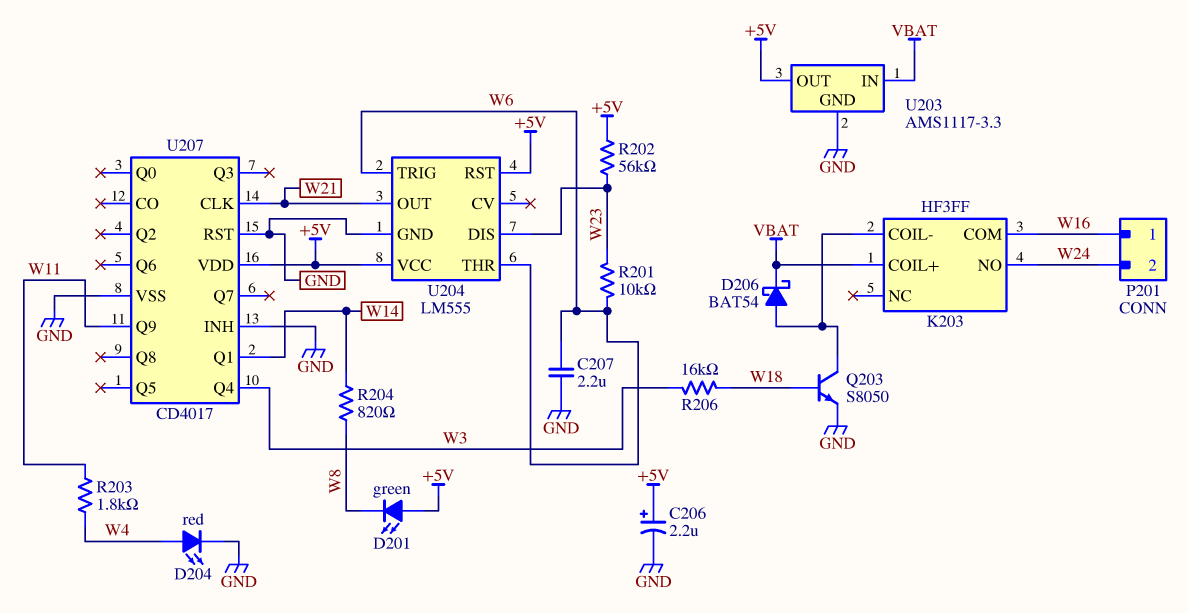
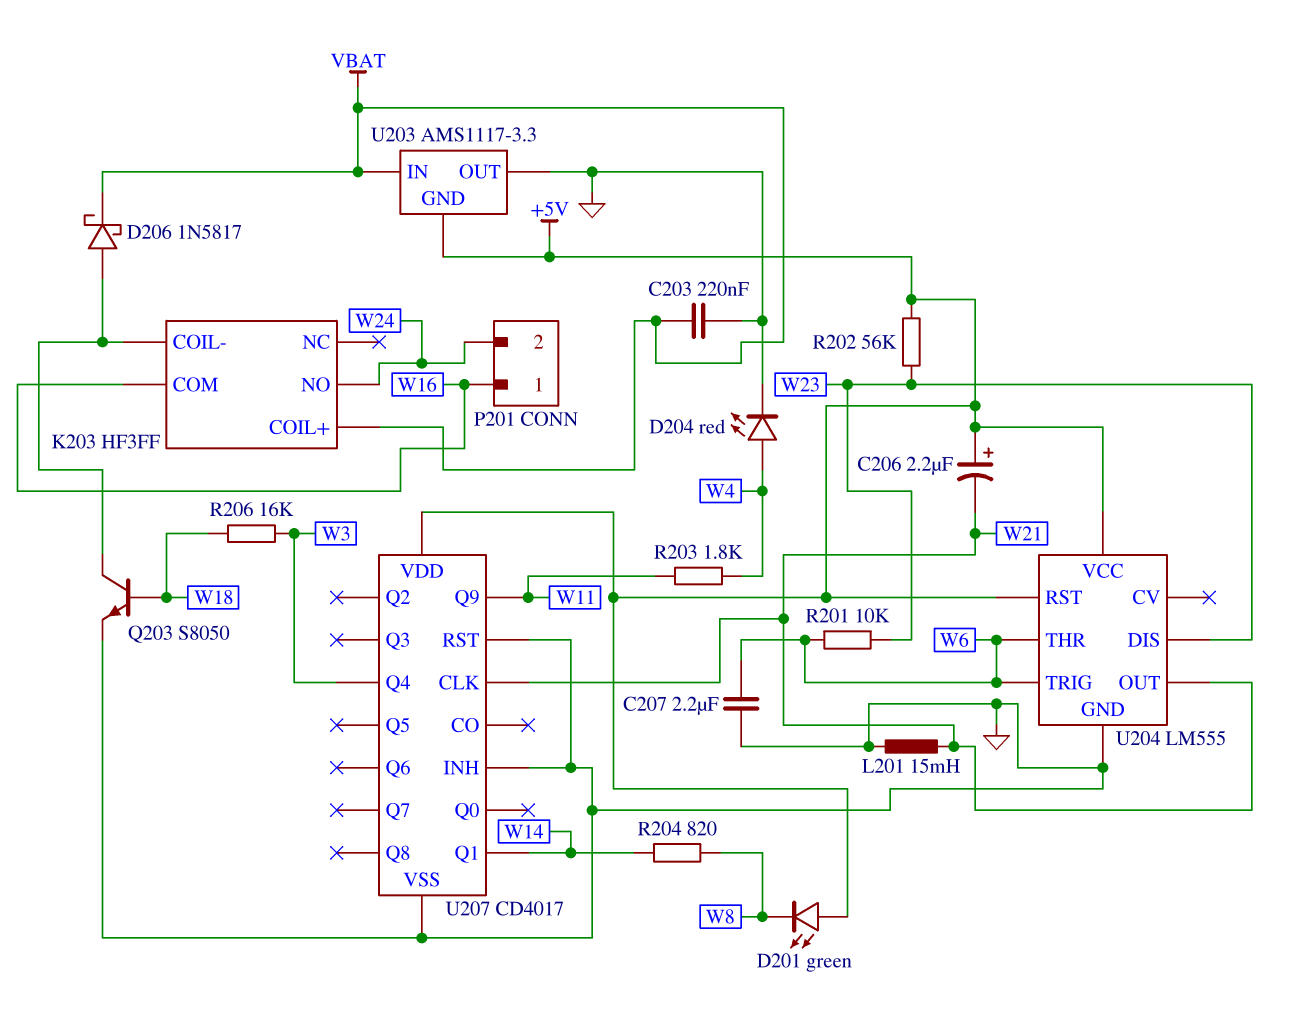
C203: none -> 220nF (GND, VBAT)
C206: 2.2uF (plus +5V, minus GND) -> 2.2uF (plus +5V, minus W21)
D206: schottky BAT54 (A K203/COIL-, K VBAT) -> schottky 1N5817 (A K203/COIL-, K VBAT)
L201: none -> 15mH (GND, W21)
U203 pin GND: GND -> +5V
U203 pin OUT: +5V -> GND

